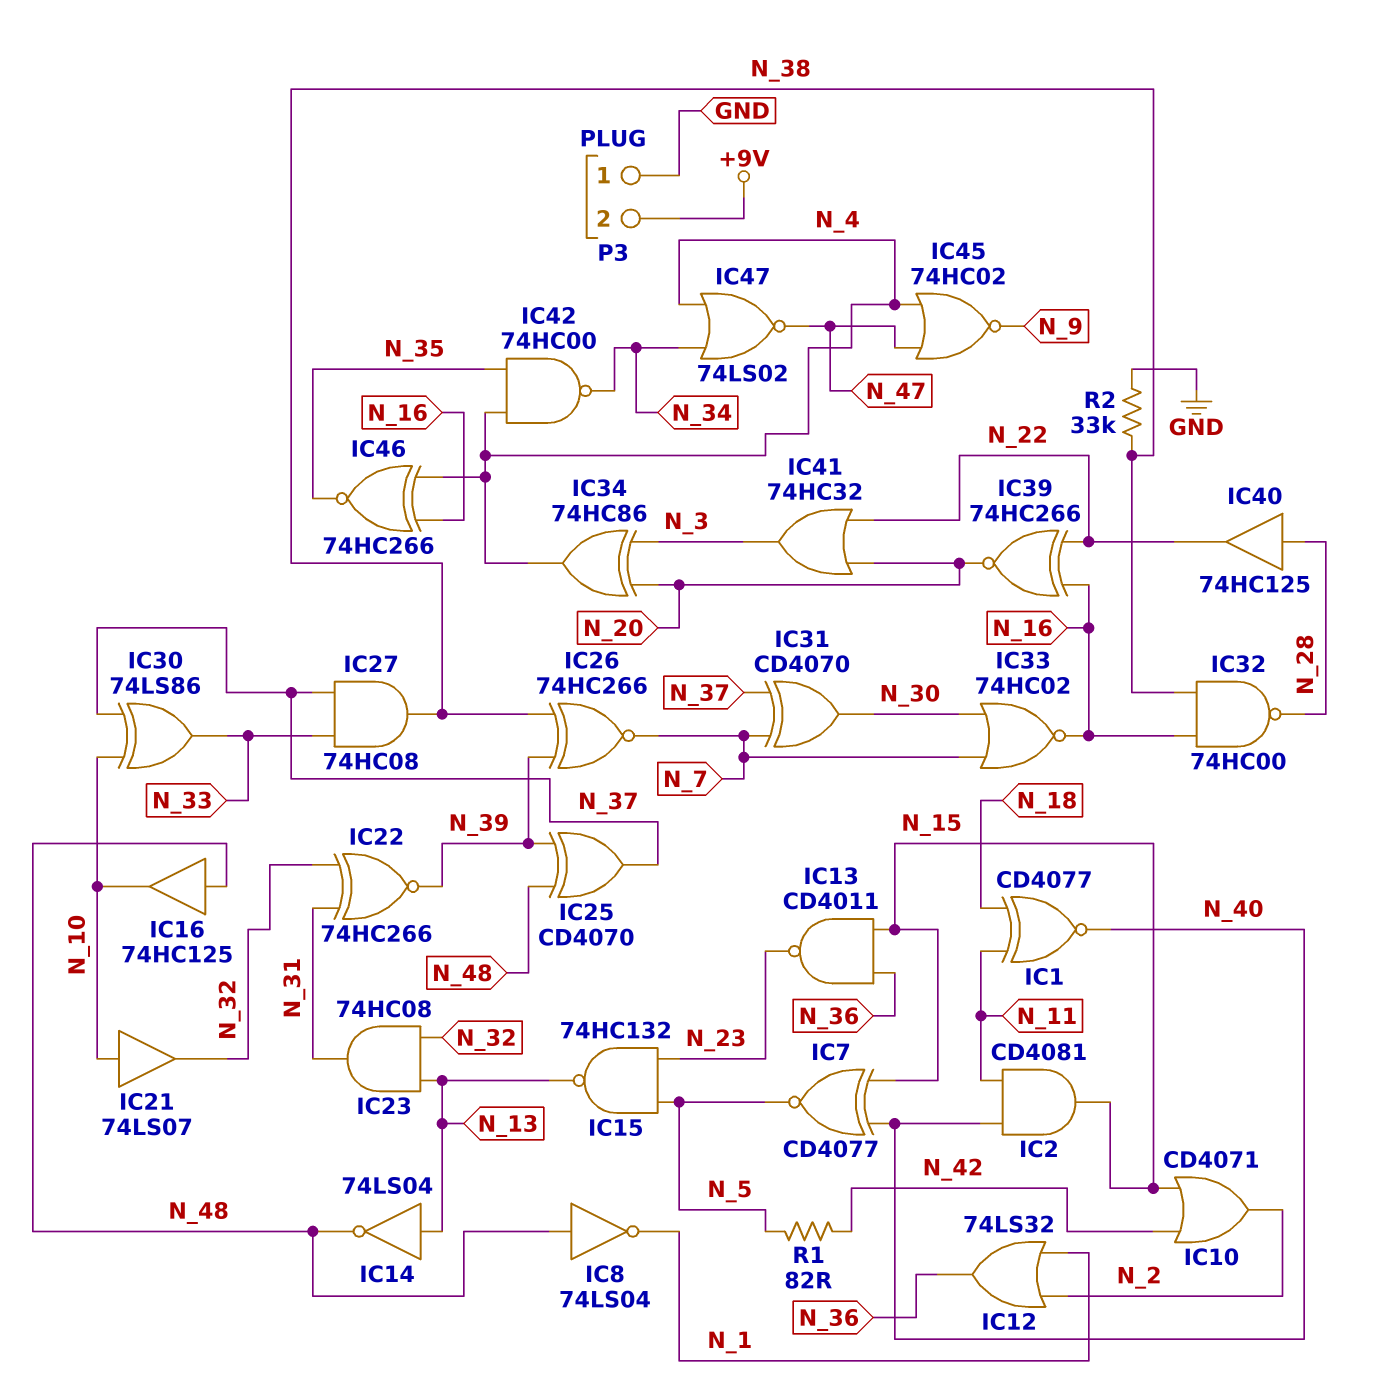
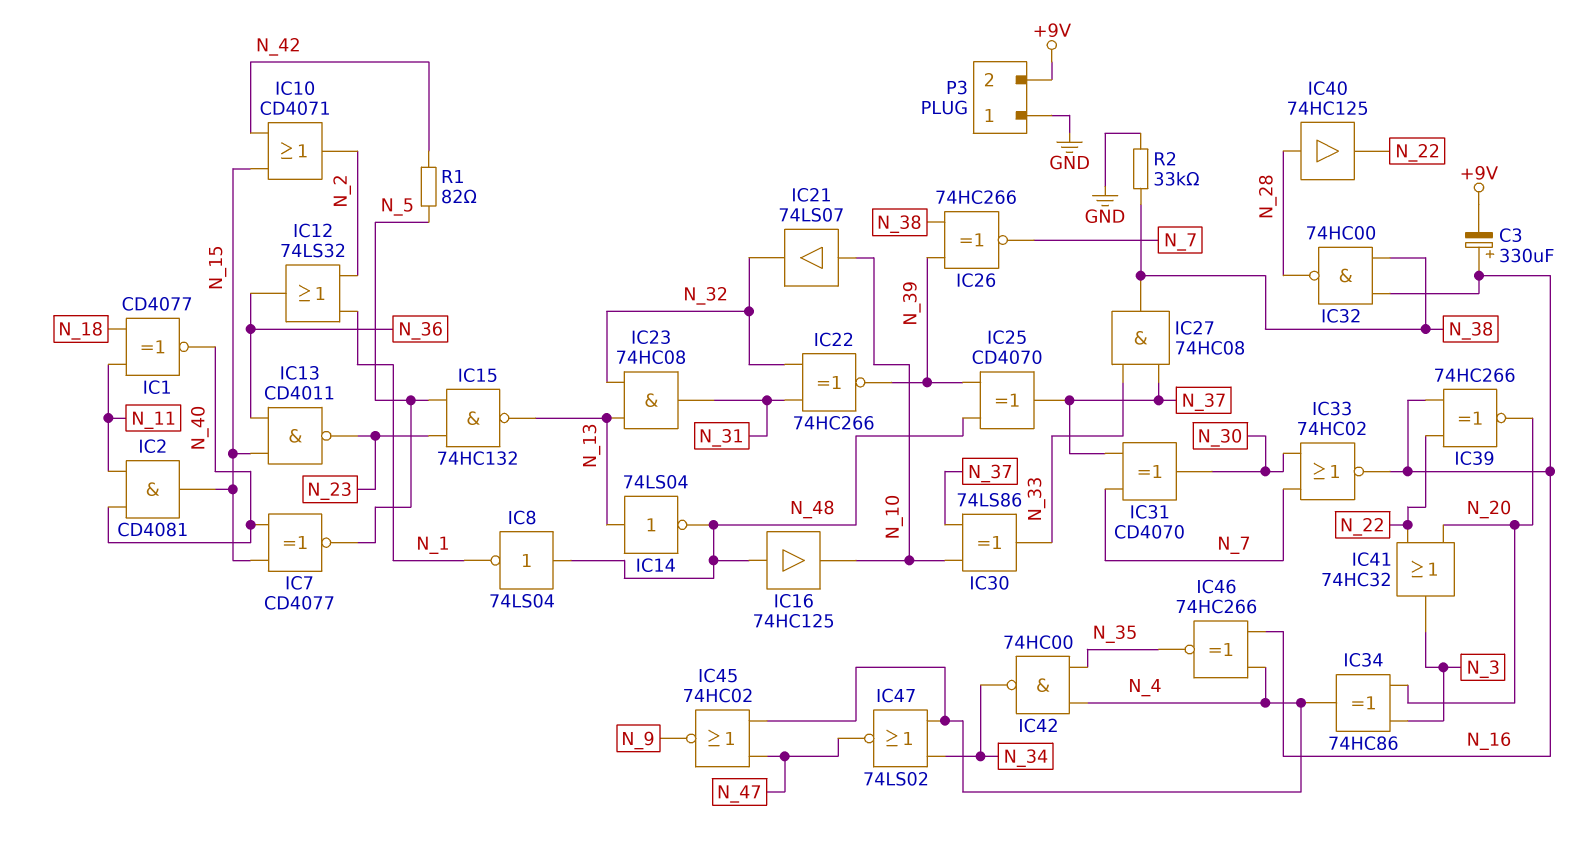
C3: none -> 330uF (plus N_16, minus +9V)

